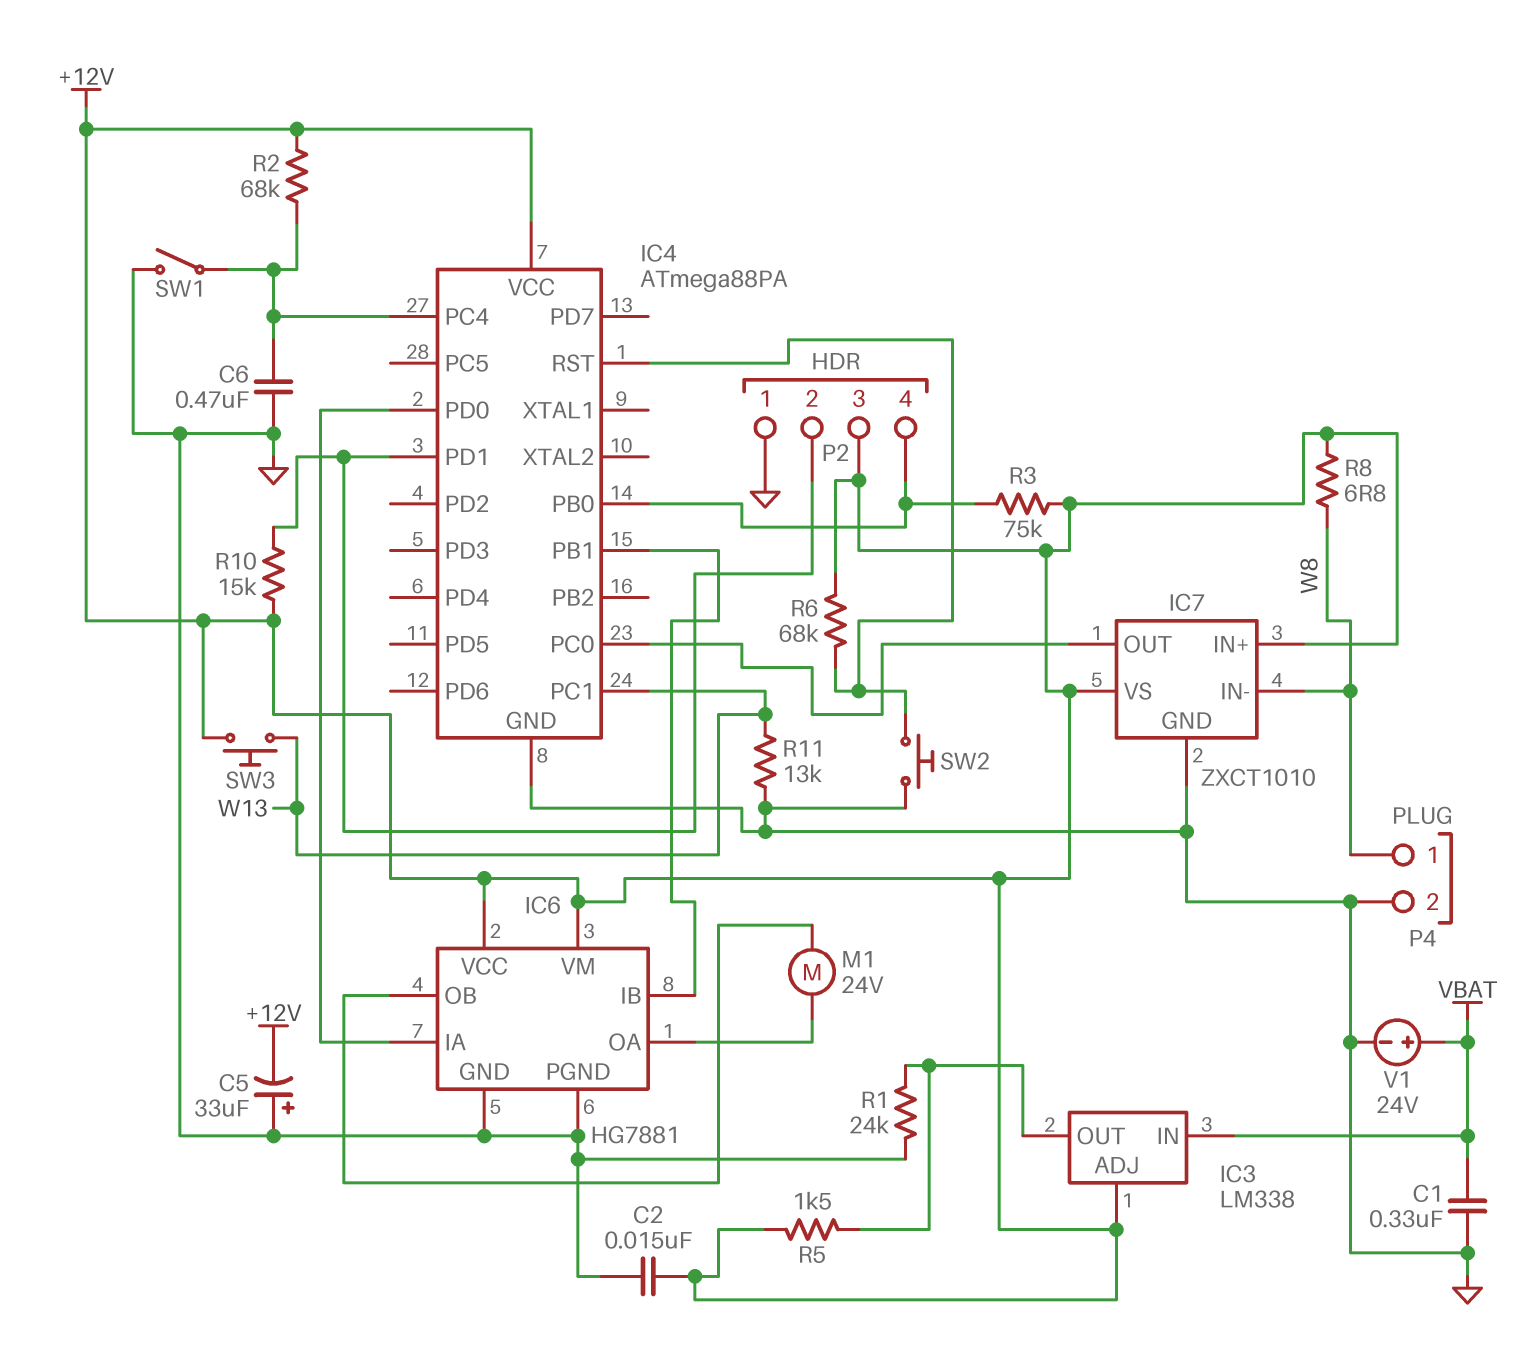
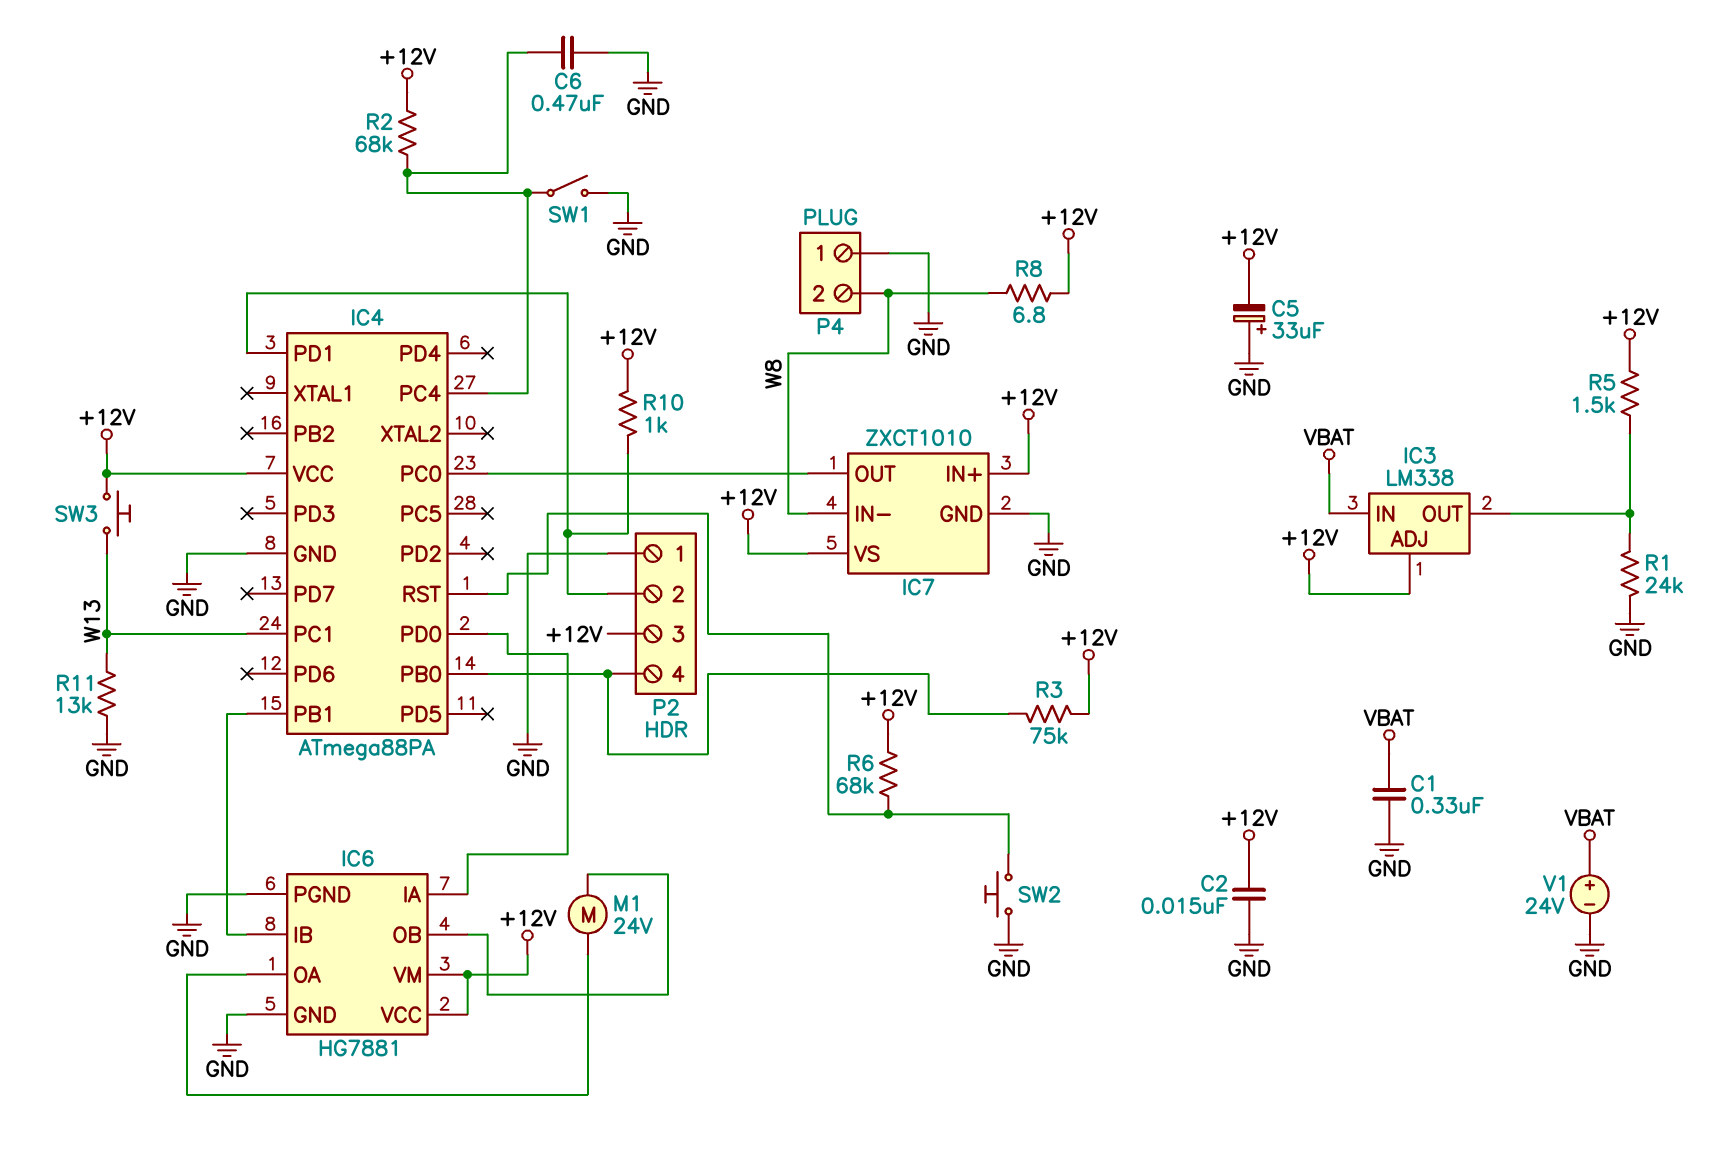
P4 pin 1: W8 -> GND
P4 pin 2: GND -> W8
R10: 15k (+12V, IC4/PD1) -> 1k (+12V, IC4/PD1)

